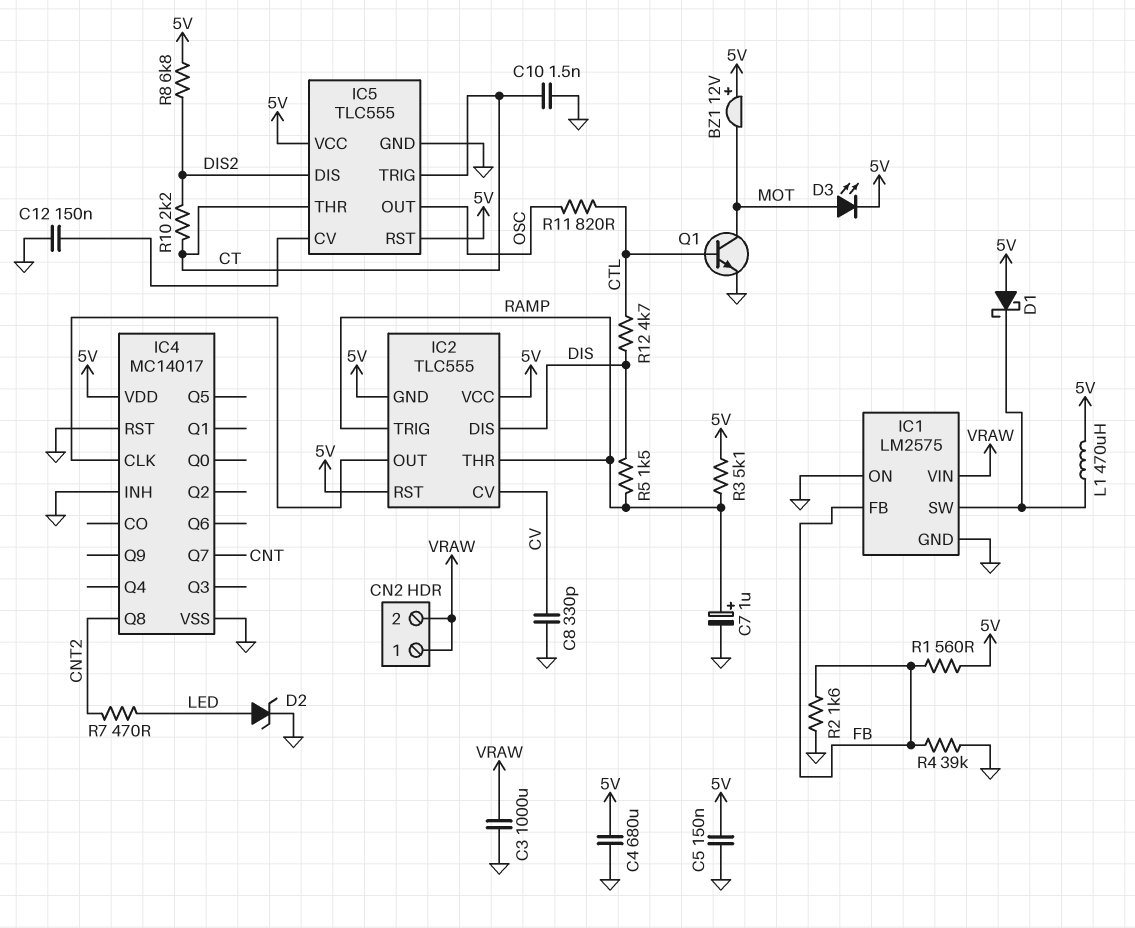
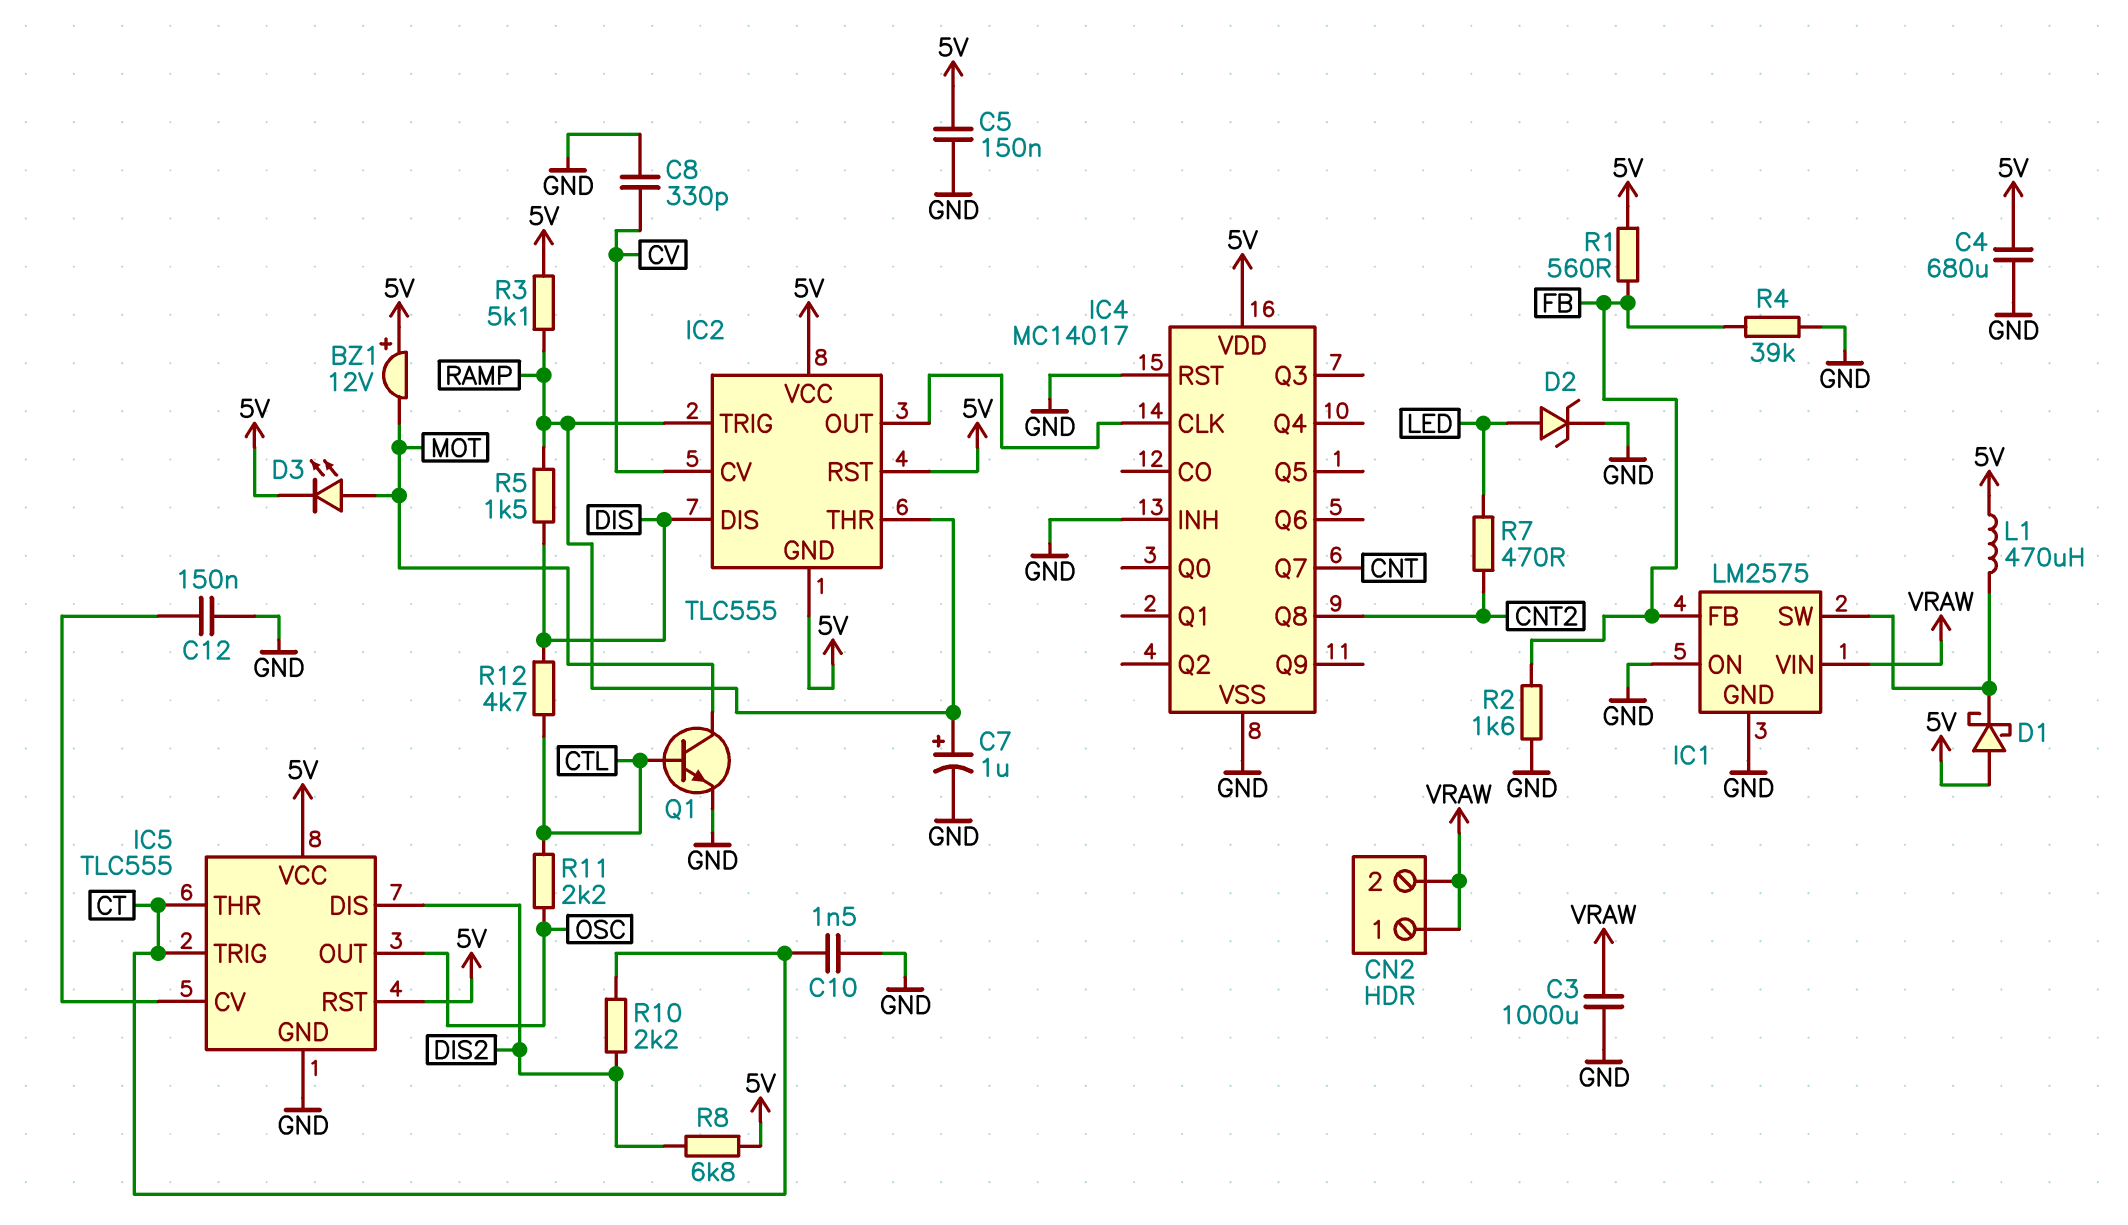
R11: 820 (CTL, OSC) -> 2.2k (CTL, OSC)

